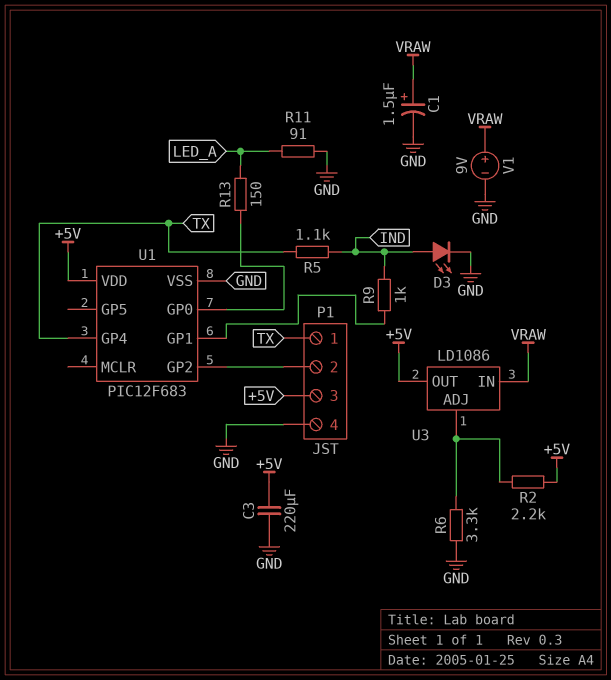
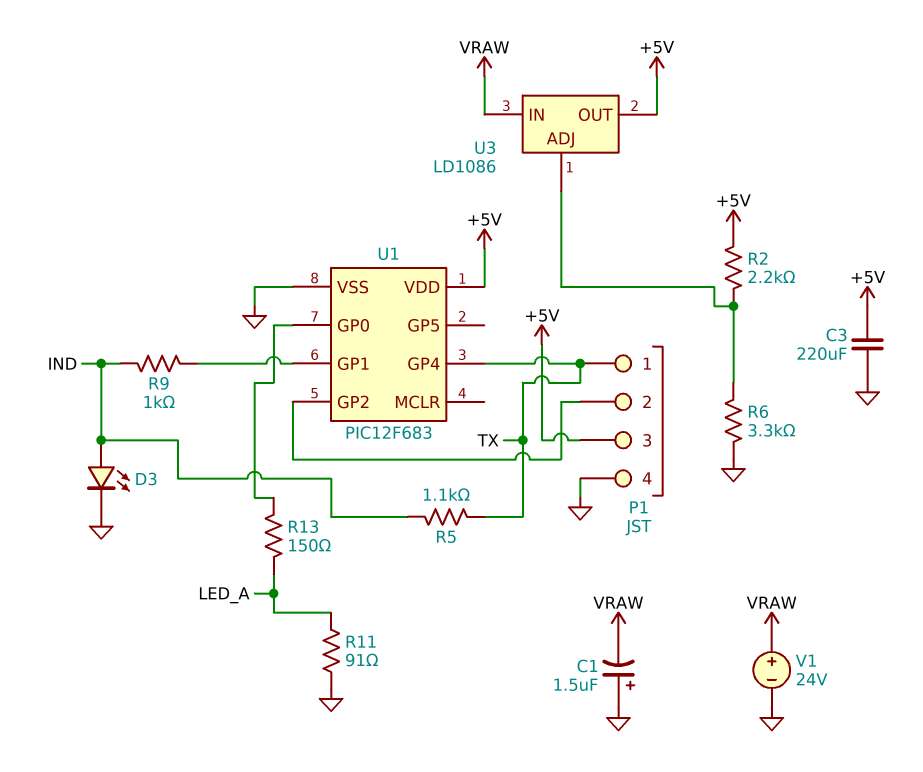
C1: 1.5uF (plus VRAW, minus GND) -> 1.5uF (plus GND, minus VRAW)
V1: 9V (plus VRAW, minus GND) -> 24V (plus VRAW, minus GND)

